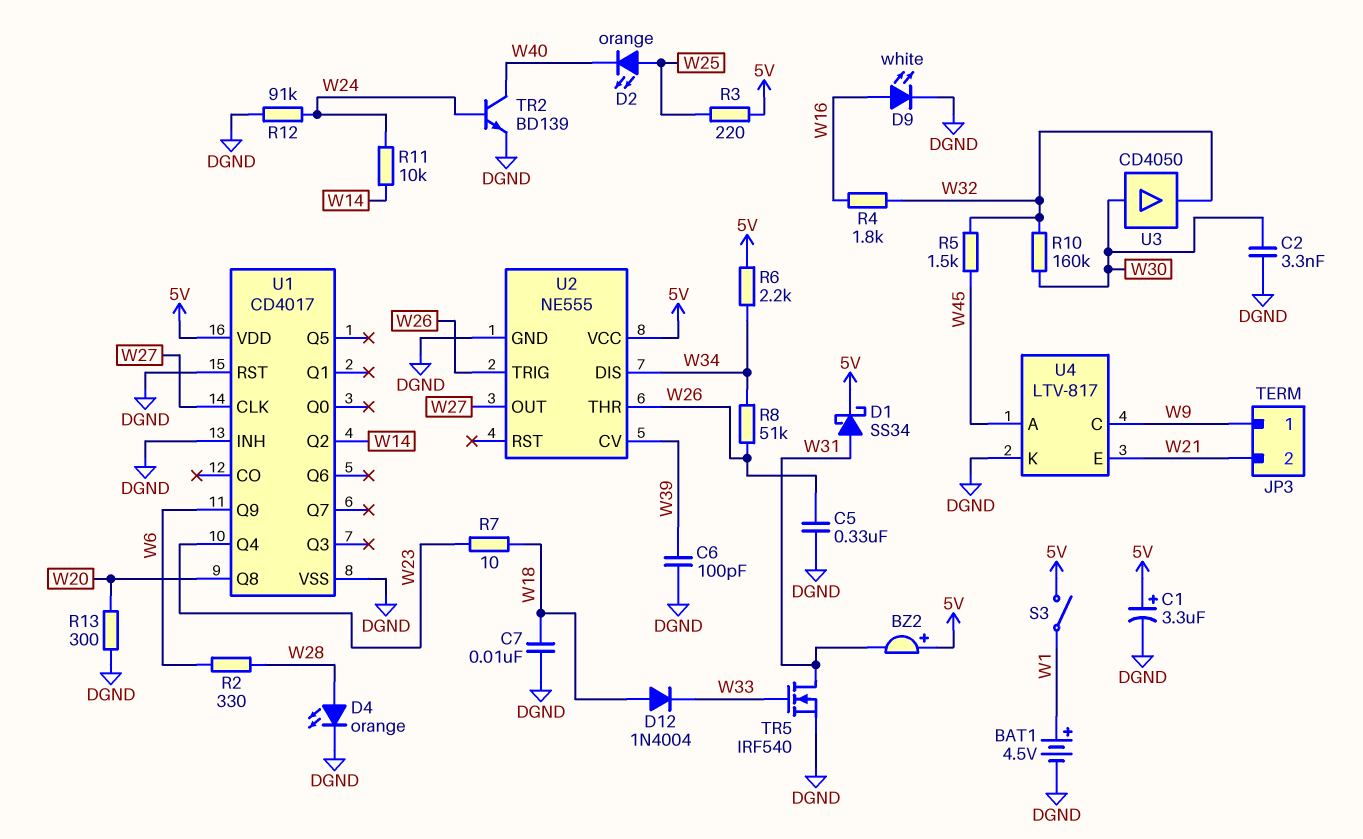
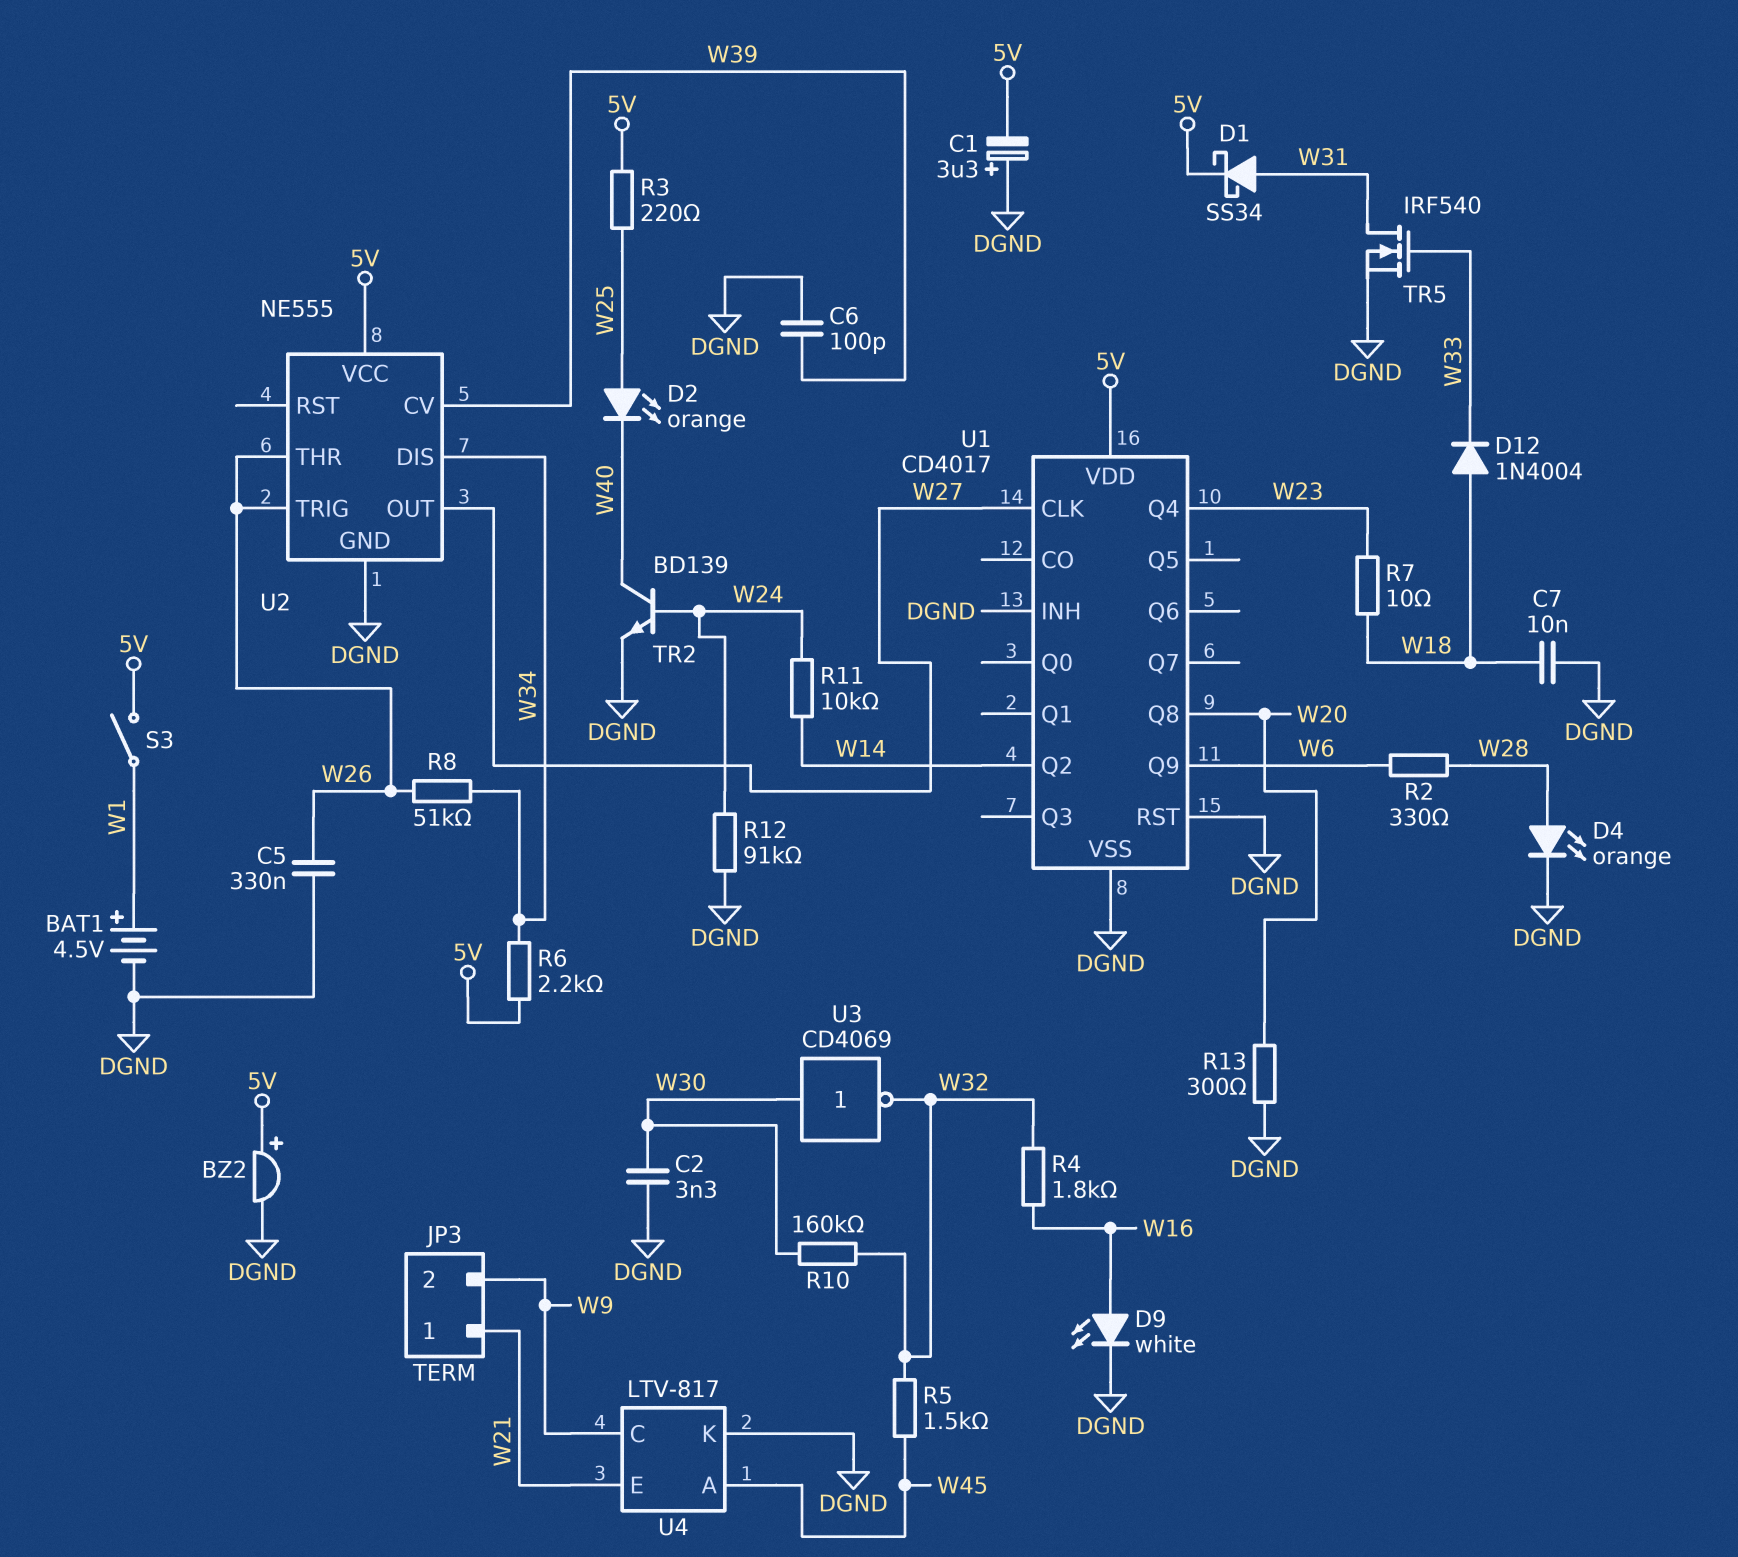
BZ2: buzzer (plus 5V, minus W31) -> buzzer (plus 5V, minus DGND)
C1: 3.3uF (plus 5V, minus DGND) -> 3.3uF (plus DGND, minus 5V)
JP3 pin 1: W9 -> W21
JP3 pin 2: W21 -> W9
U3: buffer CD4050 (in W30, out W32) -> NOT CD4069 (in W30, out W32)

